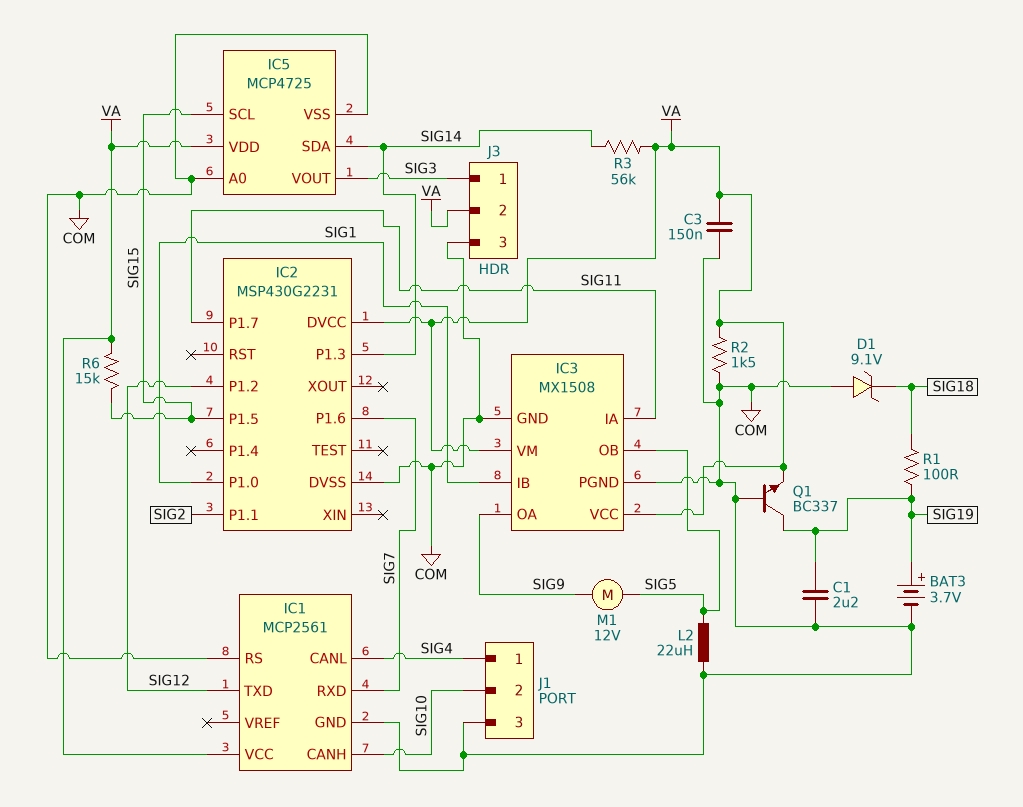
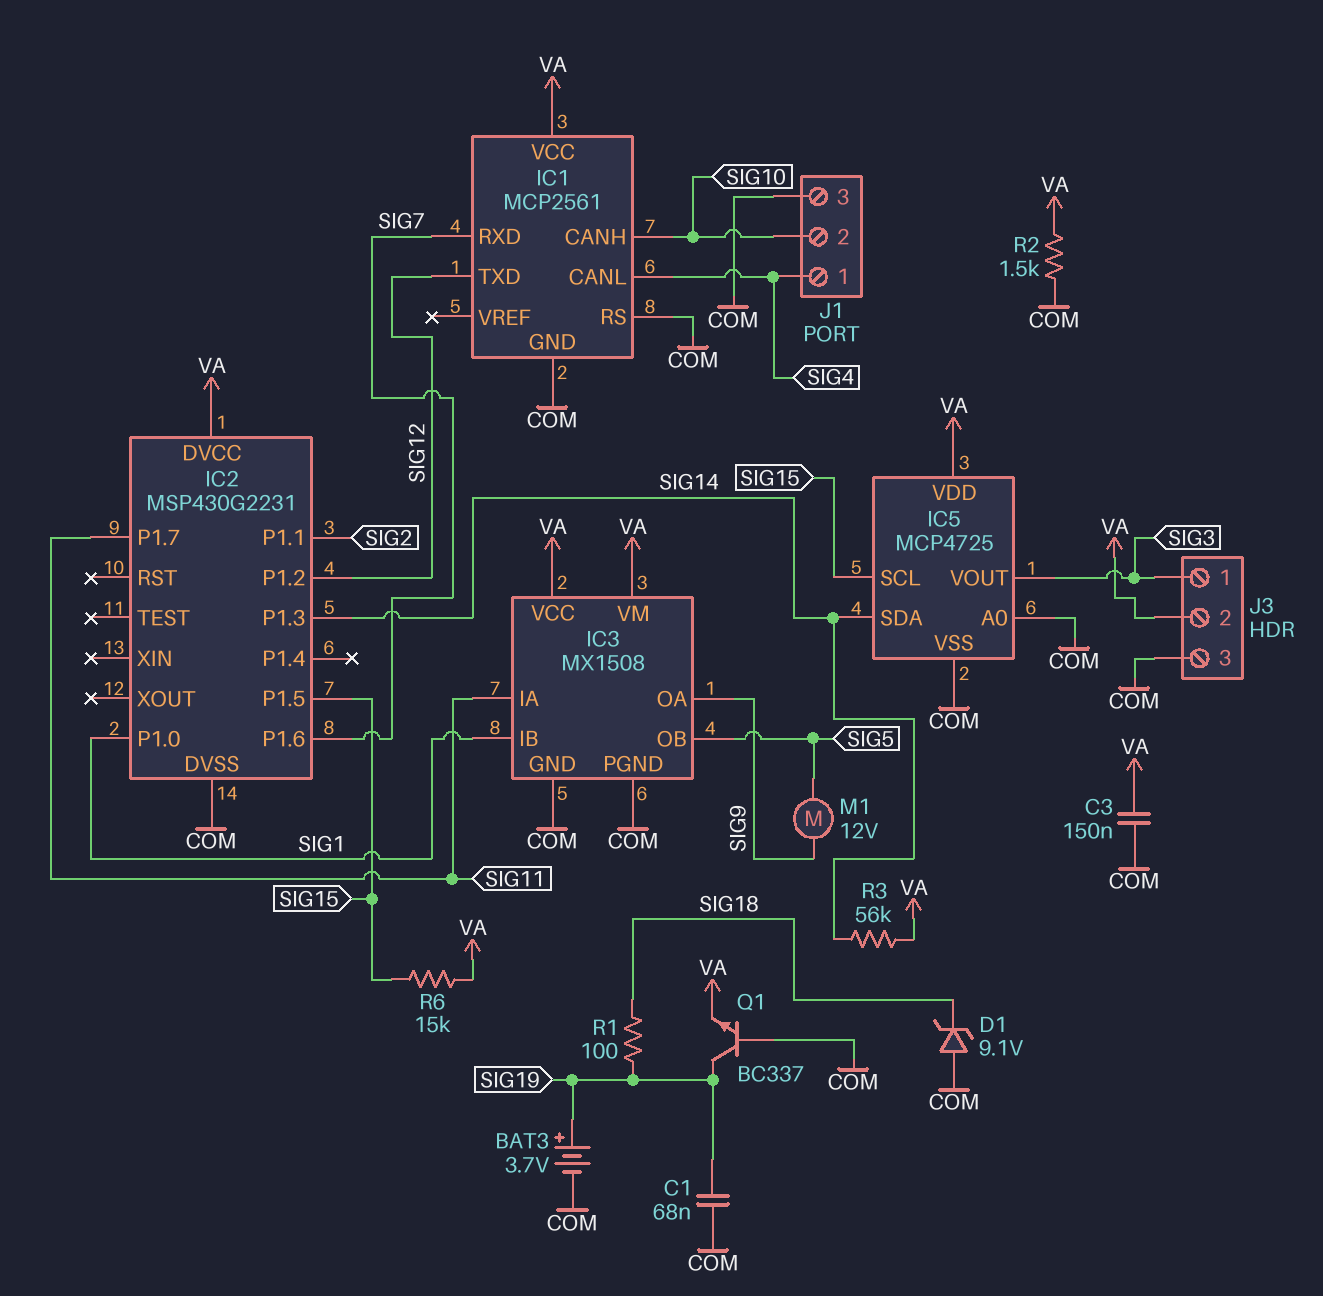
C1: 2.2uF (COM, SIG19) -> 68nF (COM, SIG19)
L2: 22uH (COM, SIG5) -> none

